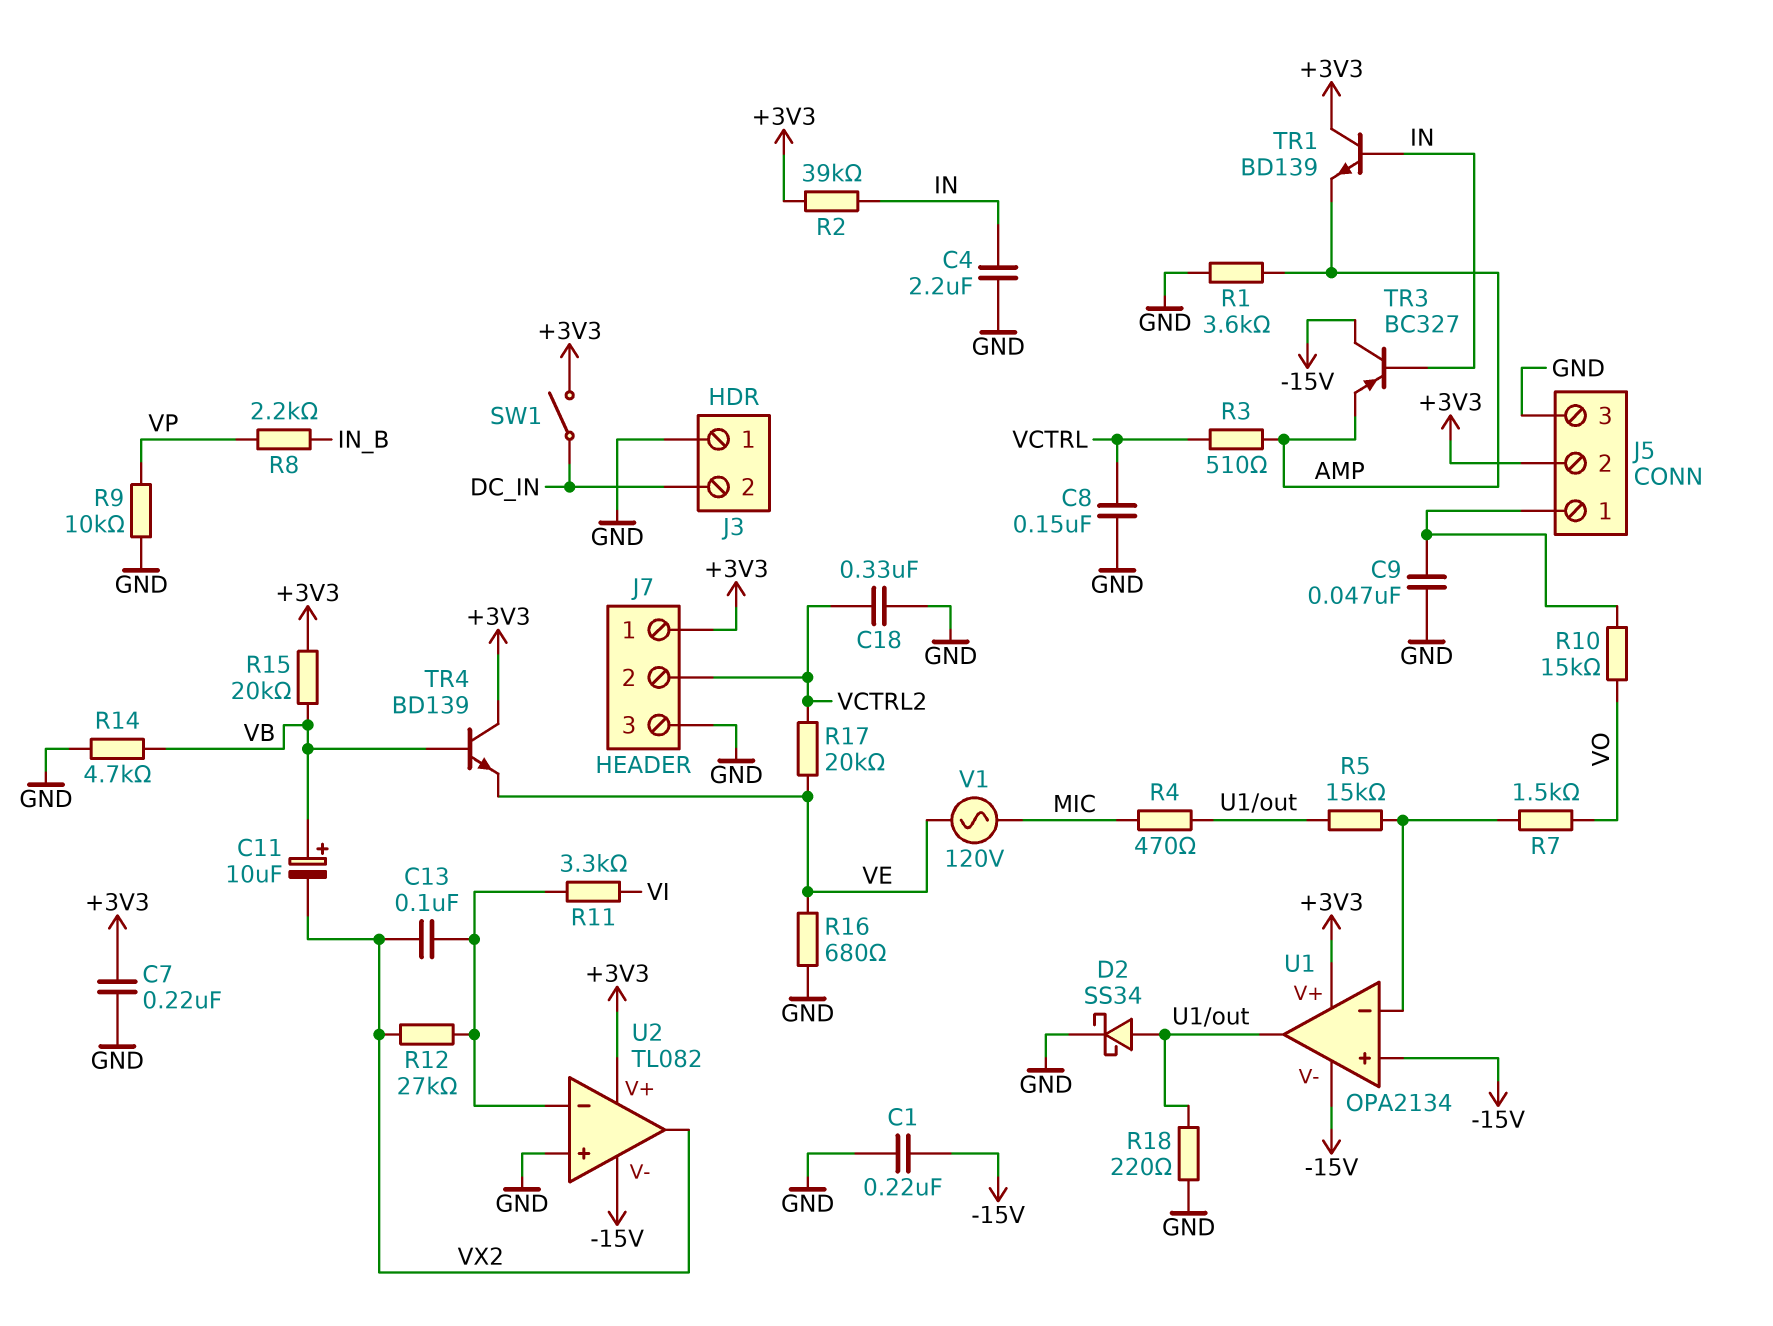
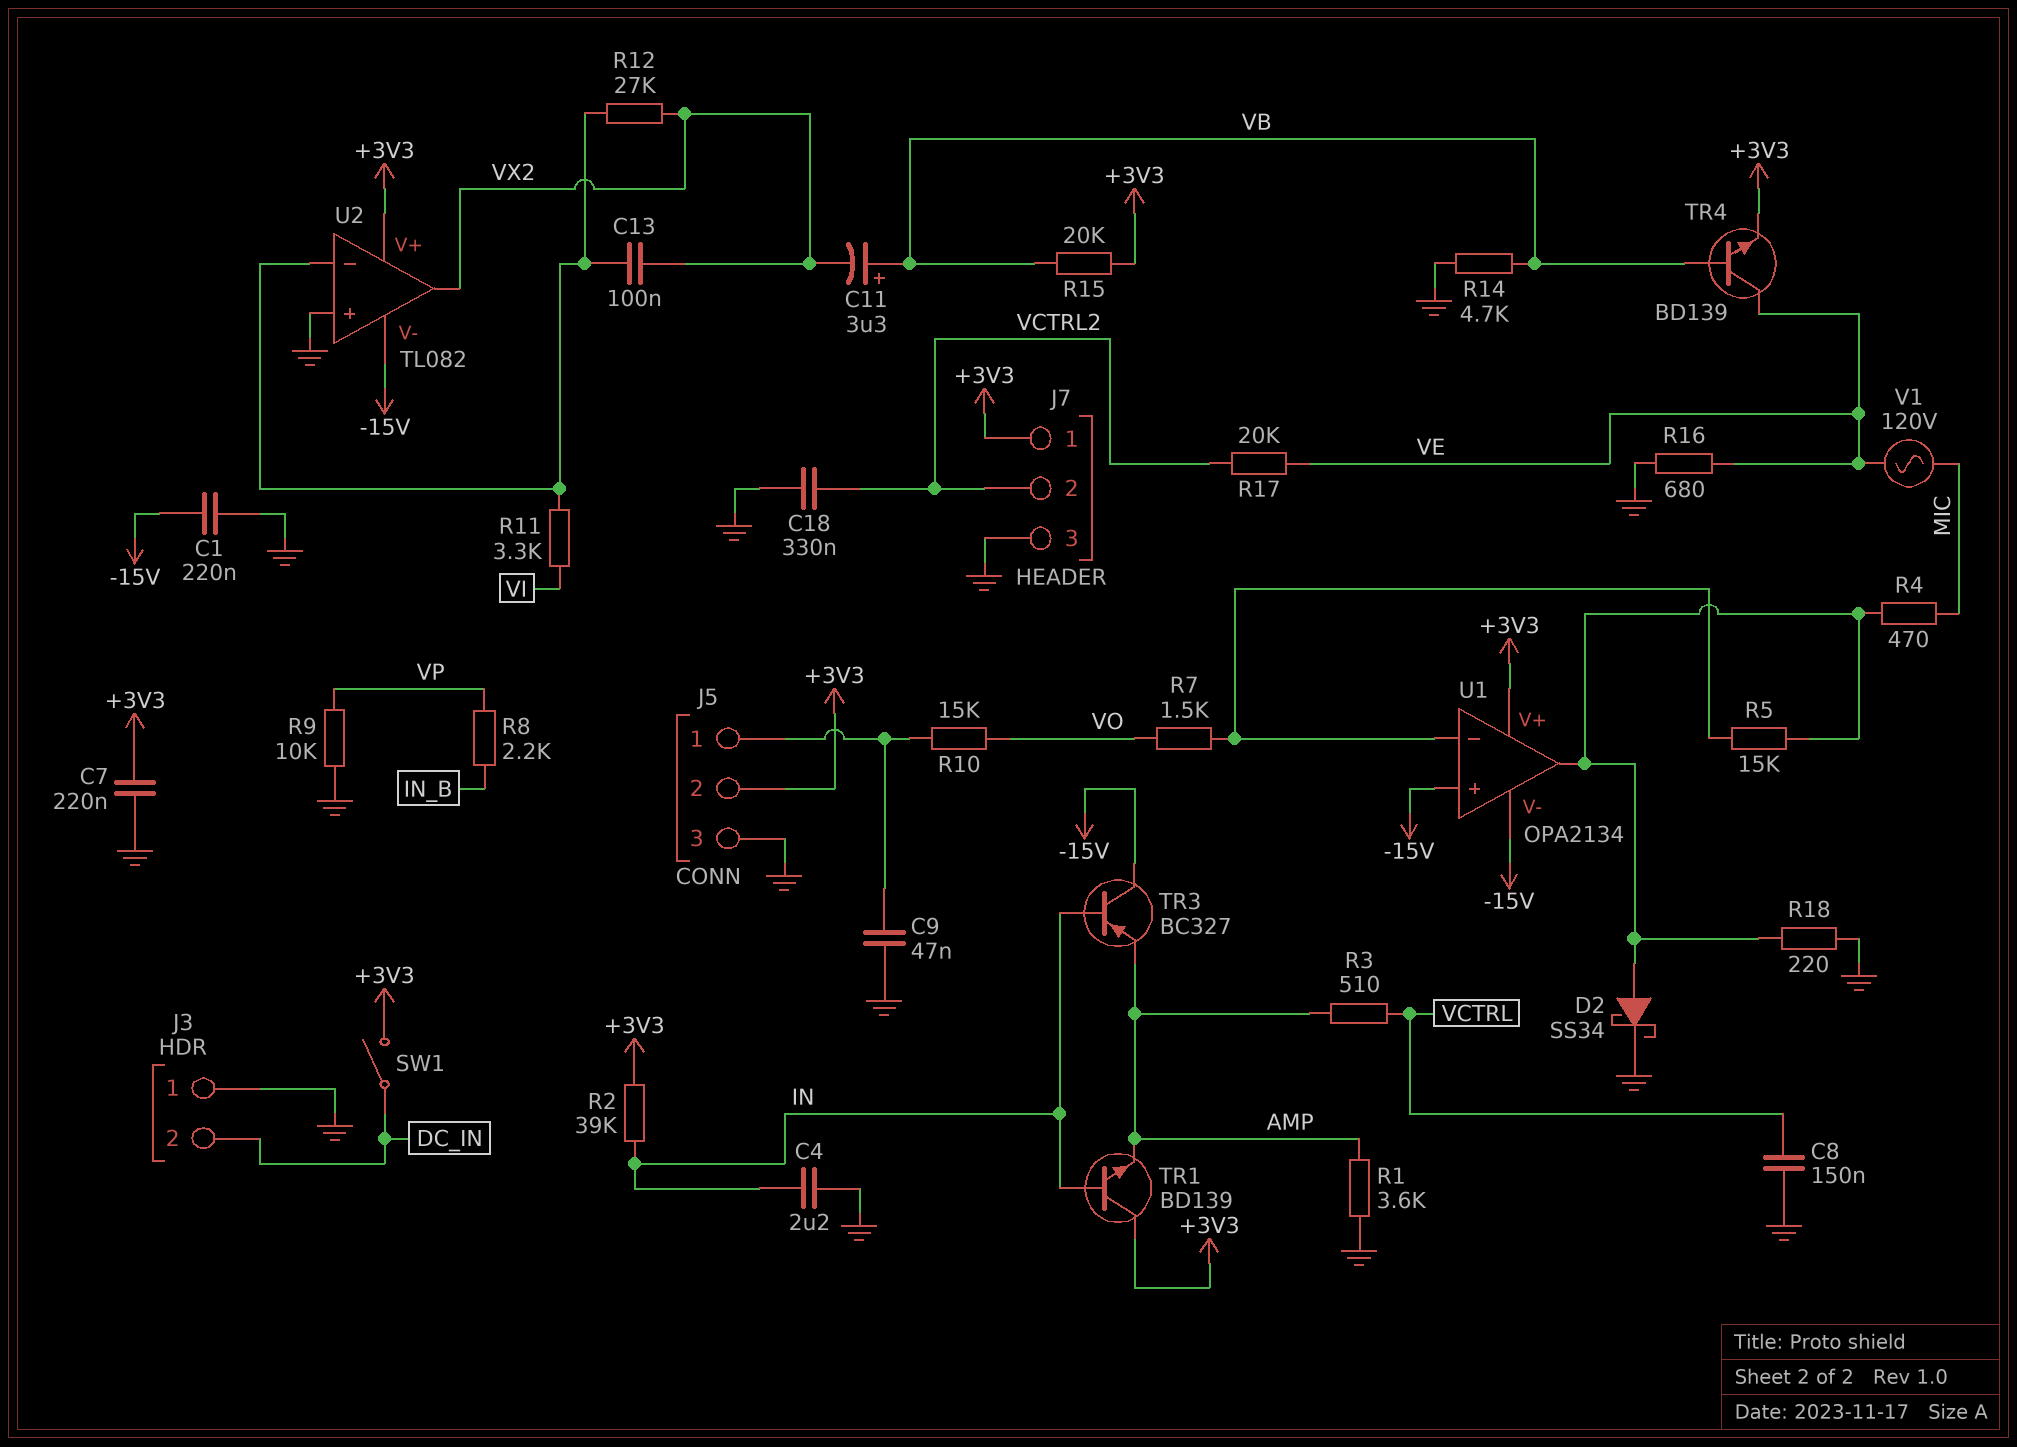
C11: 10uF (plus VB, minus VX2) -> 3.3uF (plus VB, minus VX2)
TR4: NPN BD139 (B VB, C +3V3, E VE) -> NPN BD139 (B VB, C VE, E +3V3)

